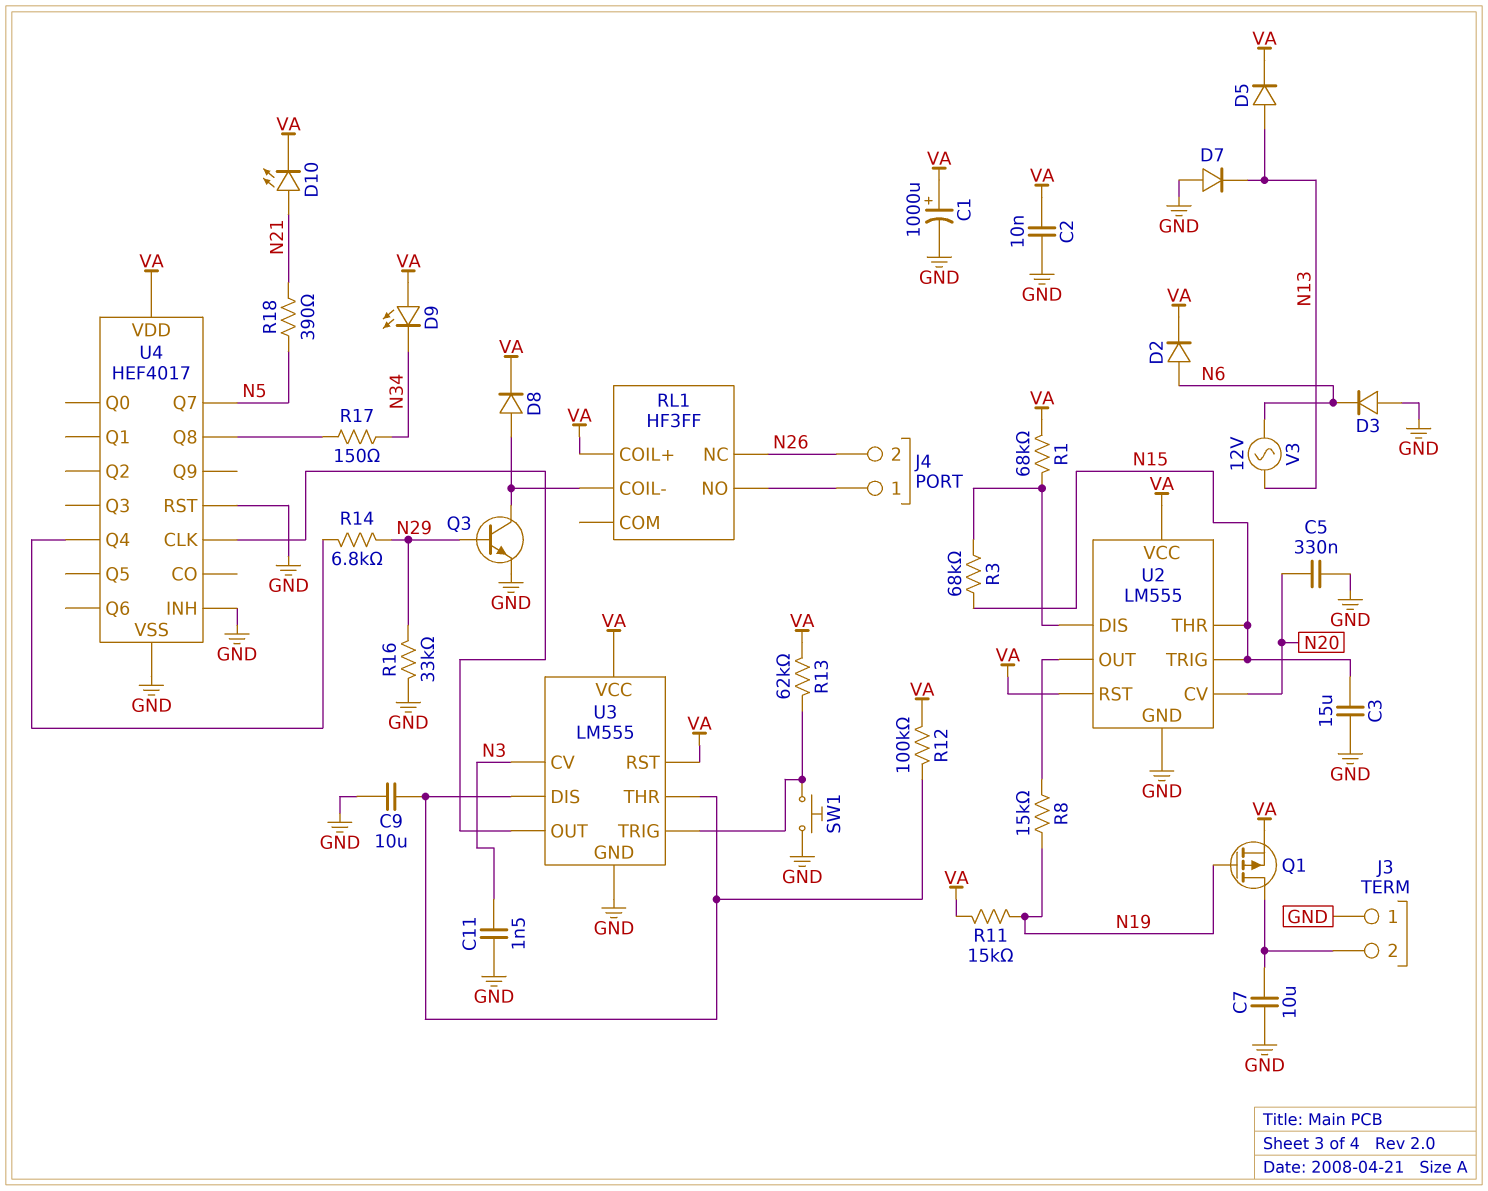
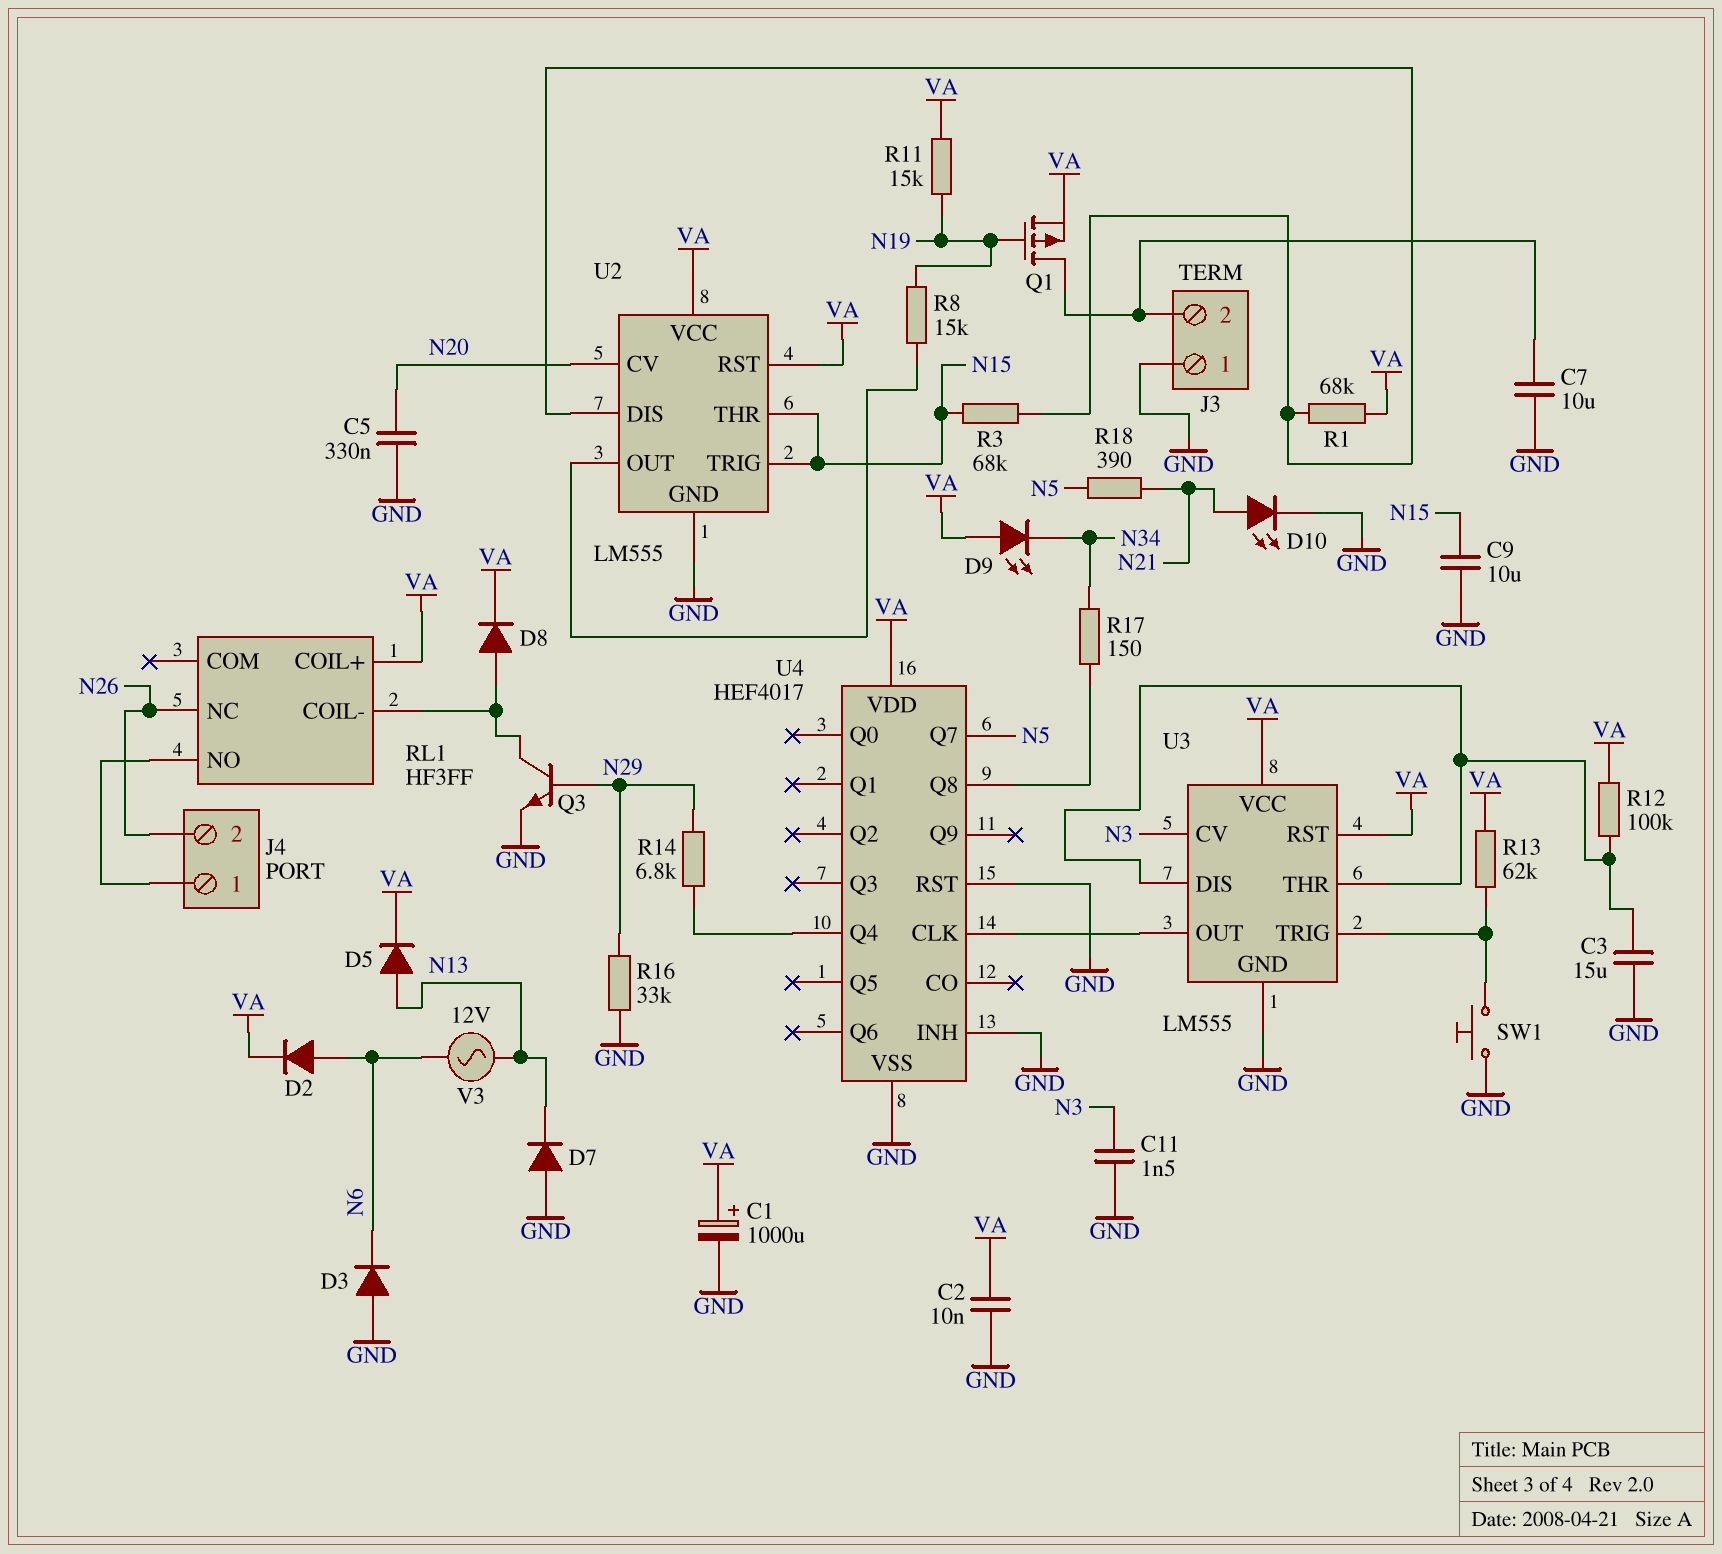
C3: 15uF (GND, N15) -> 15uF (GND, U3/DIS)
C9: 10uF (GND, U3/DIS) -> 10uF (GND, N15)
D10: LED (A N21, K VA) -> LED (A N21, K GND)

